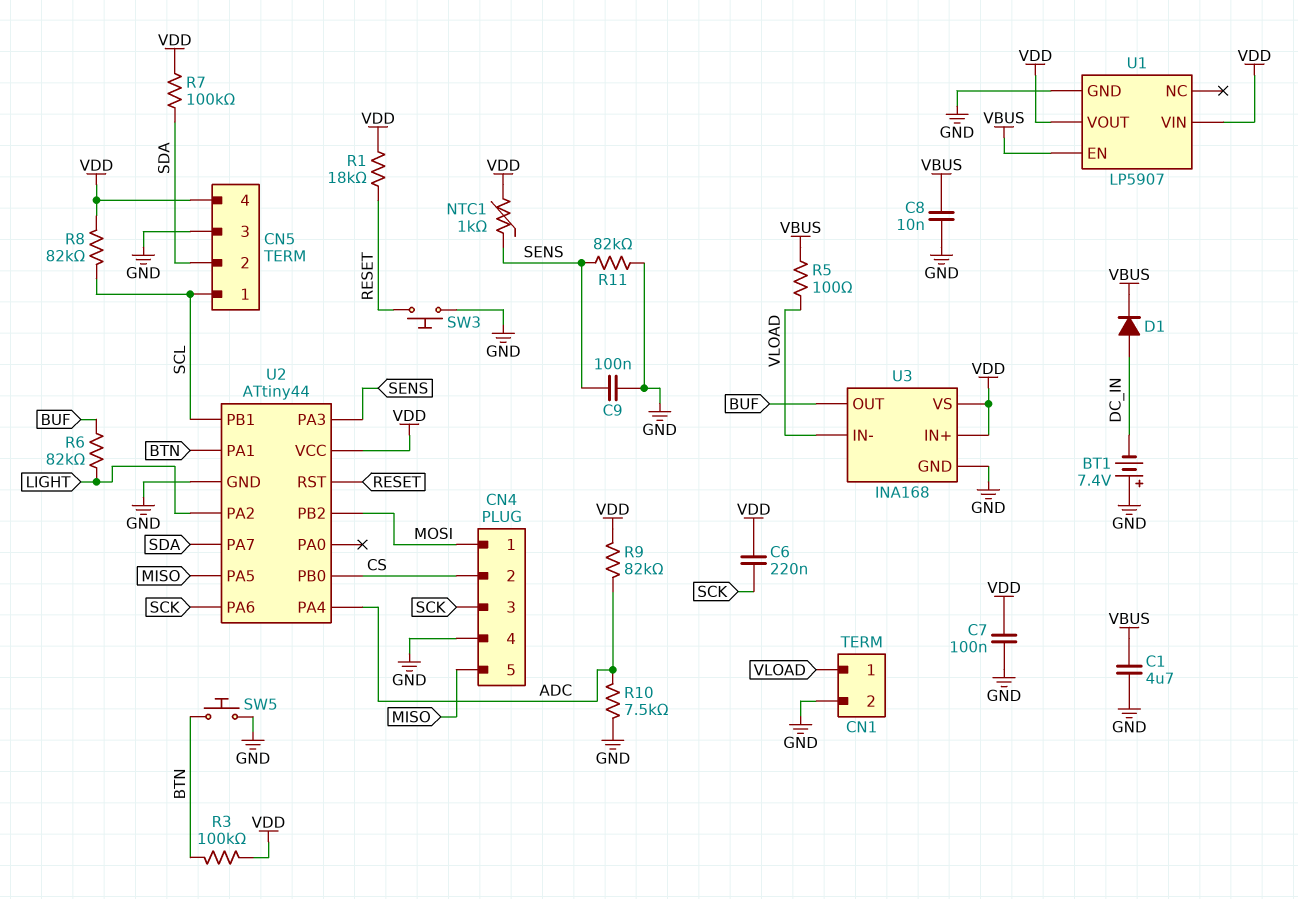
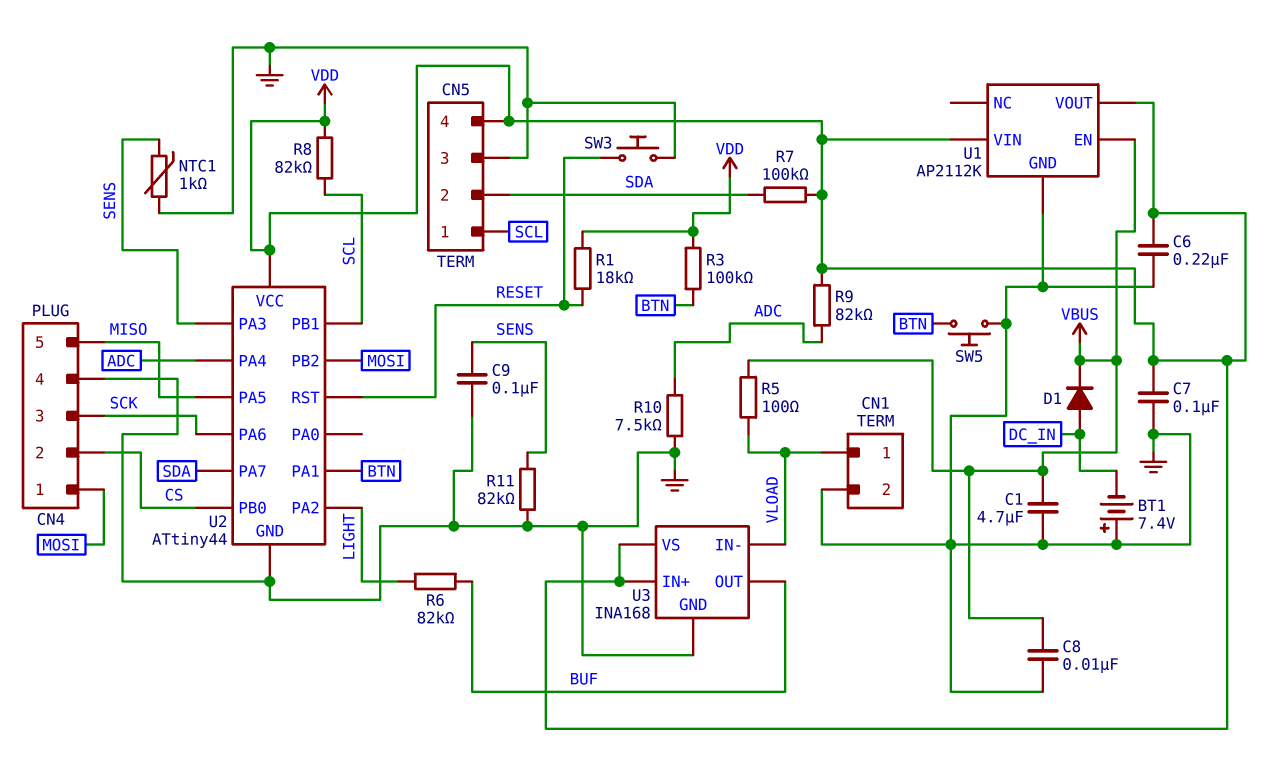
C6: 220nF (SCK, VDD) -> 220nF (GND, VDD)
NTC1: 1k (SENS, VDD) -> 1k (GND, SENS)
U1: LP5907 -> AP2112K

